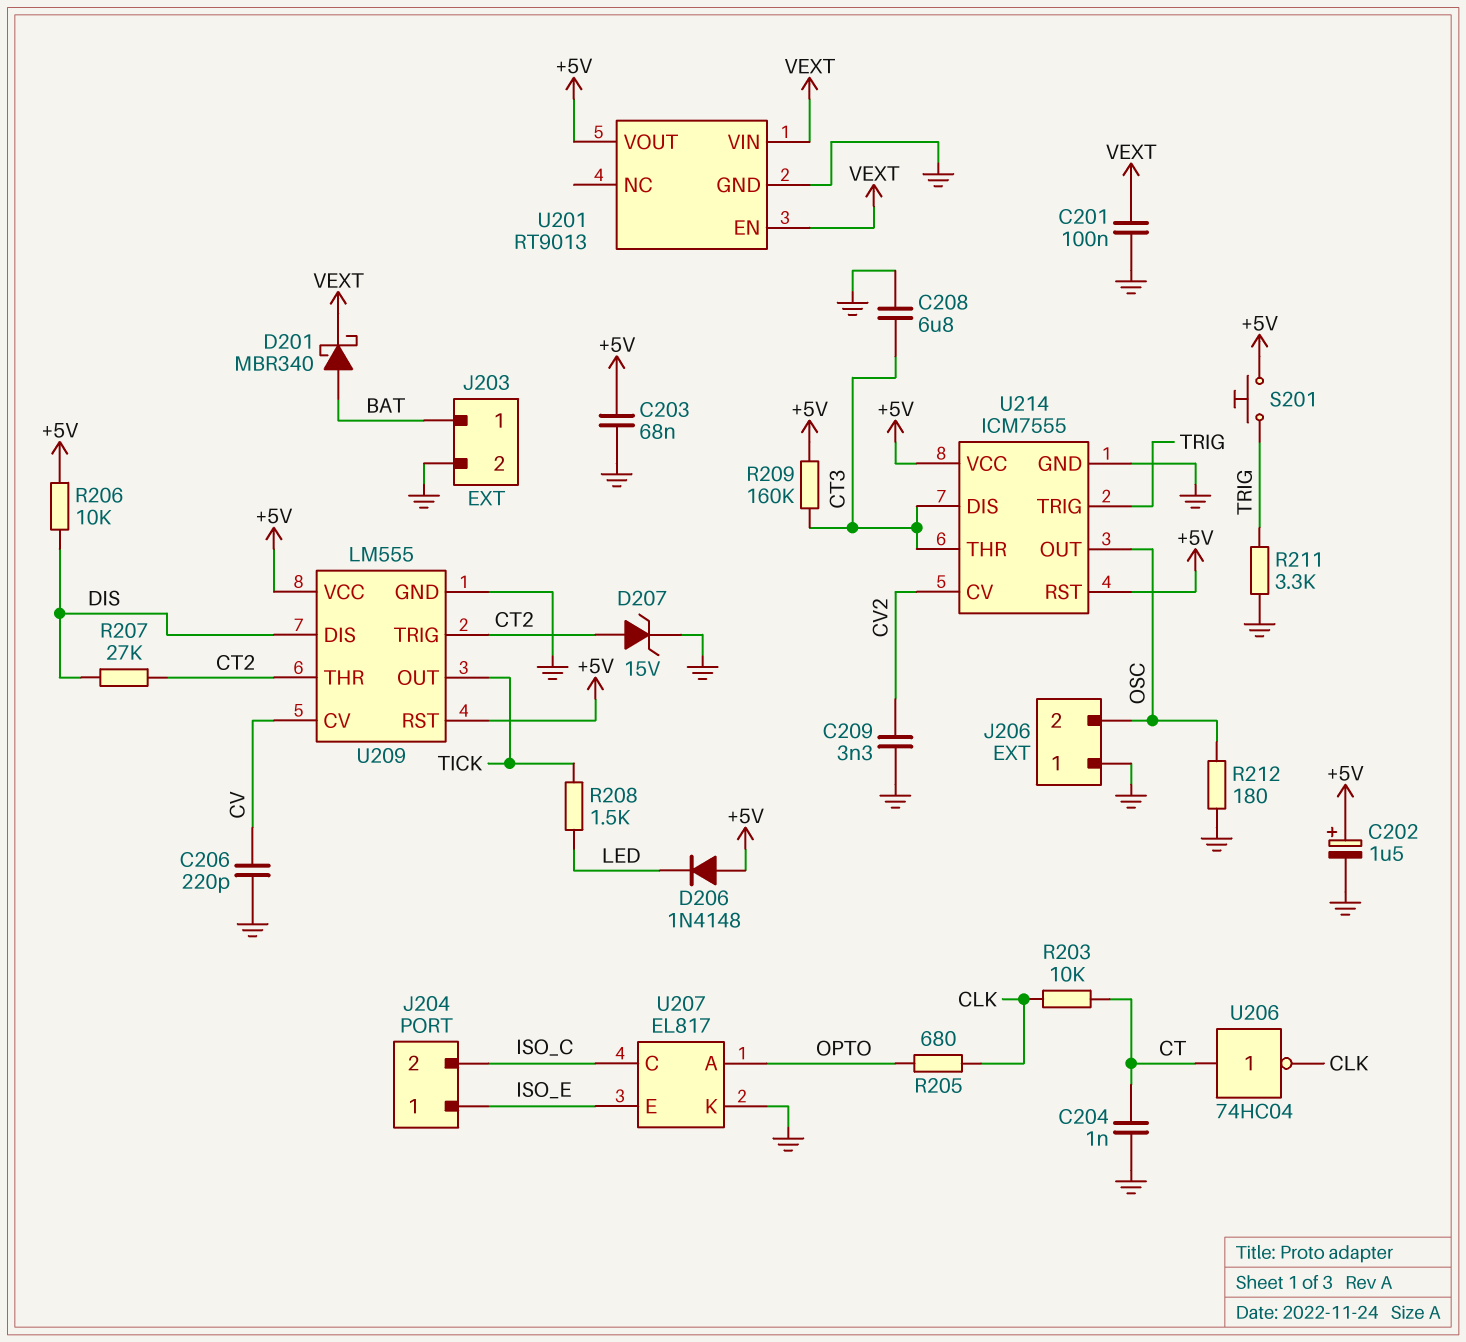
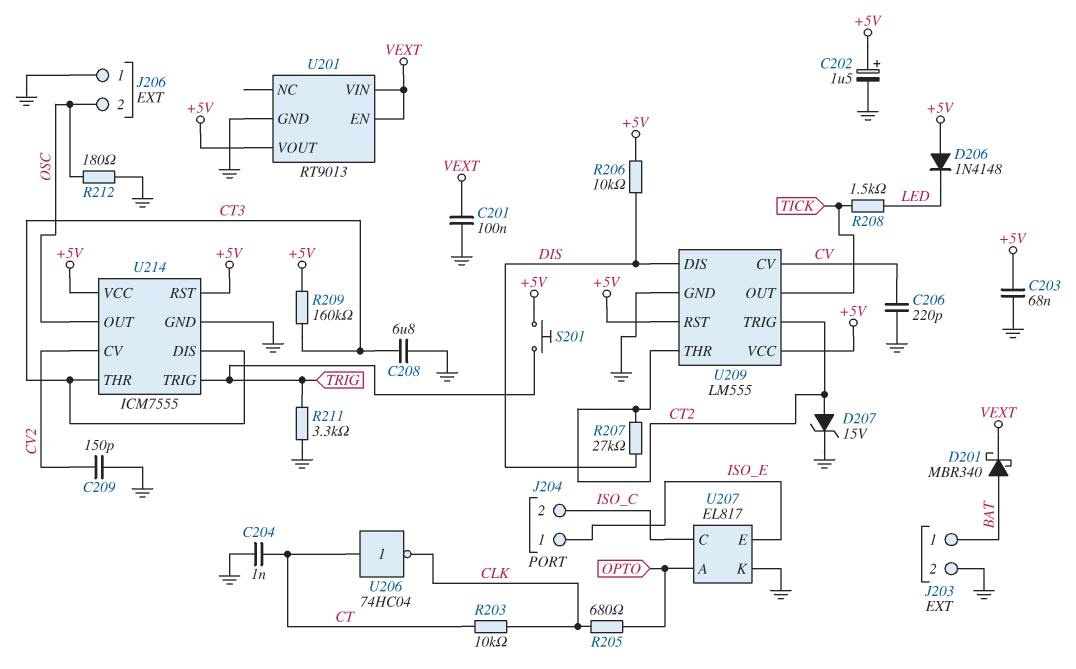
C209: 3.3nF (CV2, GND) -> 150pF (CV2, GND)

